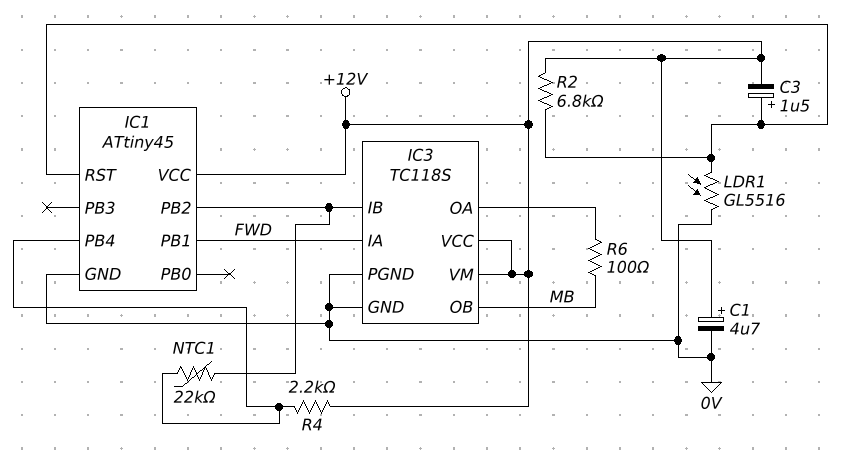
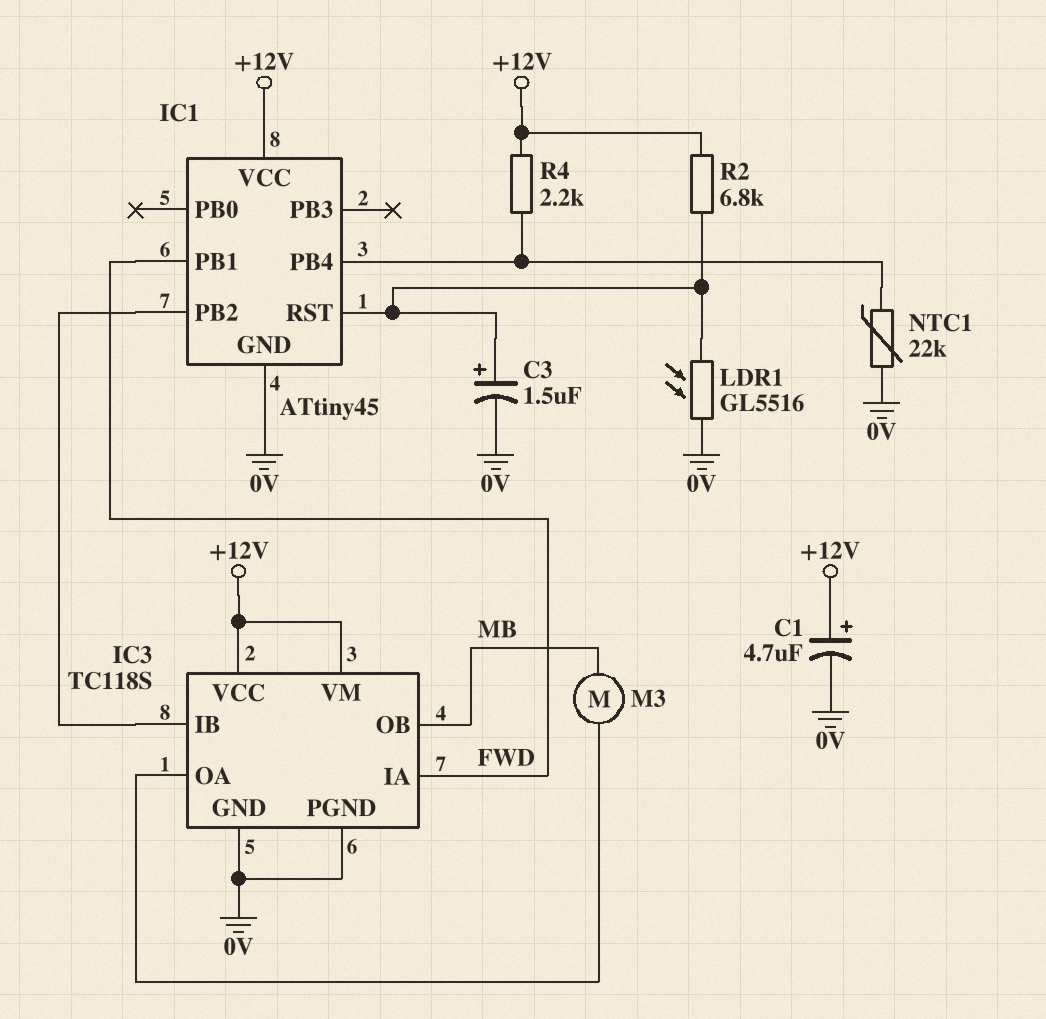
C3: 1.5uF (plus IC1/RST, minus +12V) -> 1.5uF (plus IC1/RST, minus 0V)
M3: none -> motor (IC3/OA, MB)
NTC1: 22k (IC1/PB2, IC1/PB4) -> 22k (0V, IC1/PB4)
R6: 100 (IC3/OA, MB) -> none

